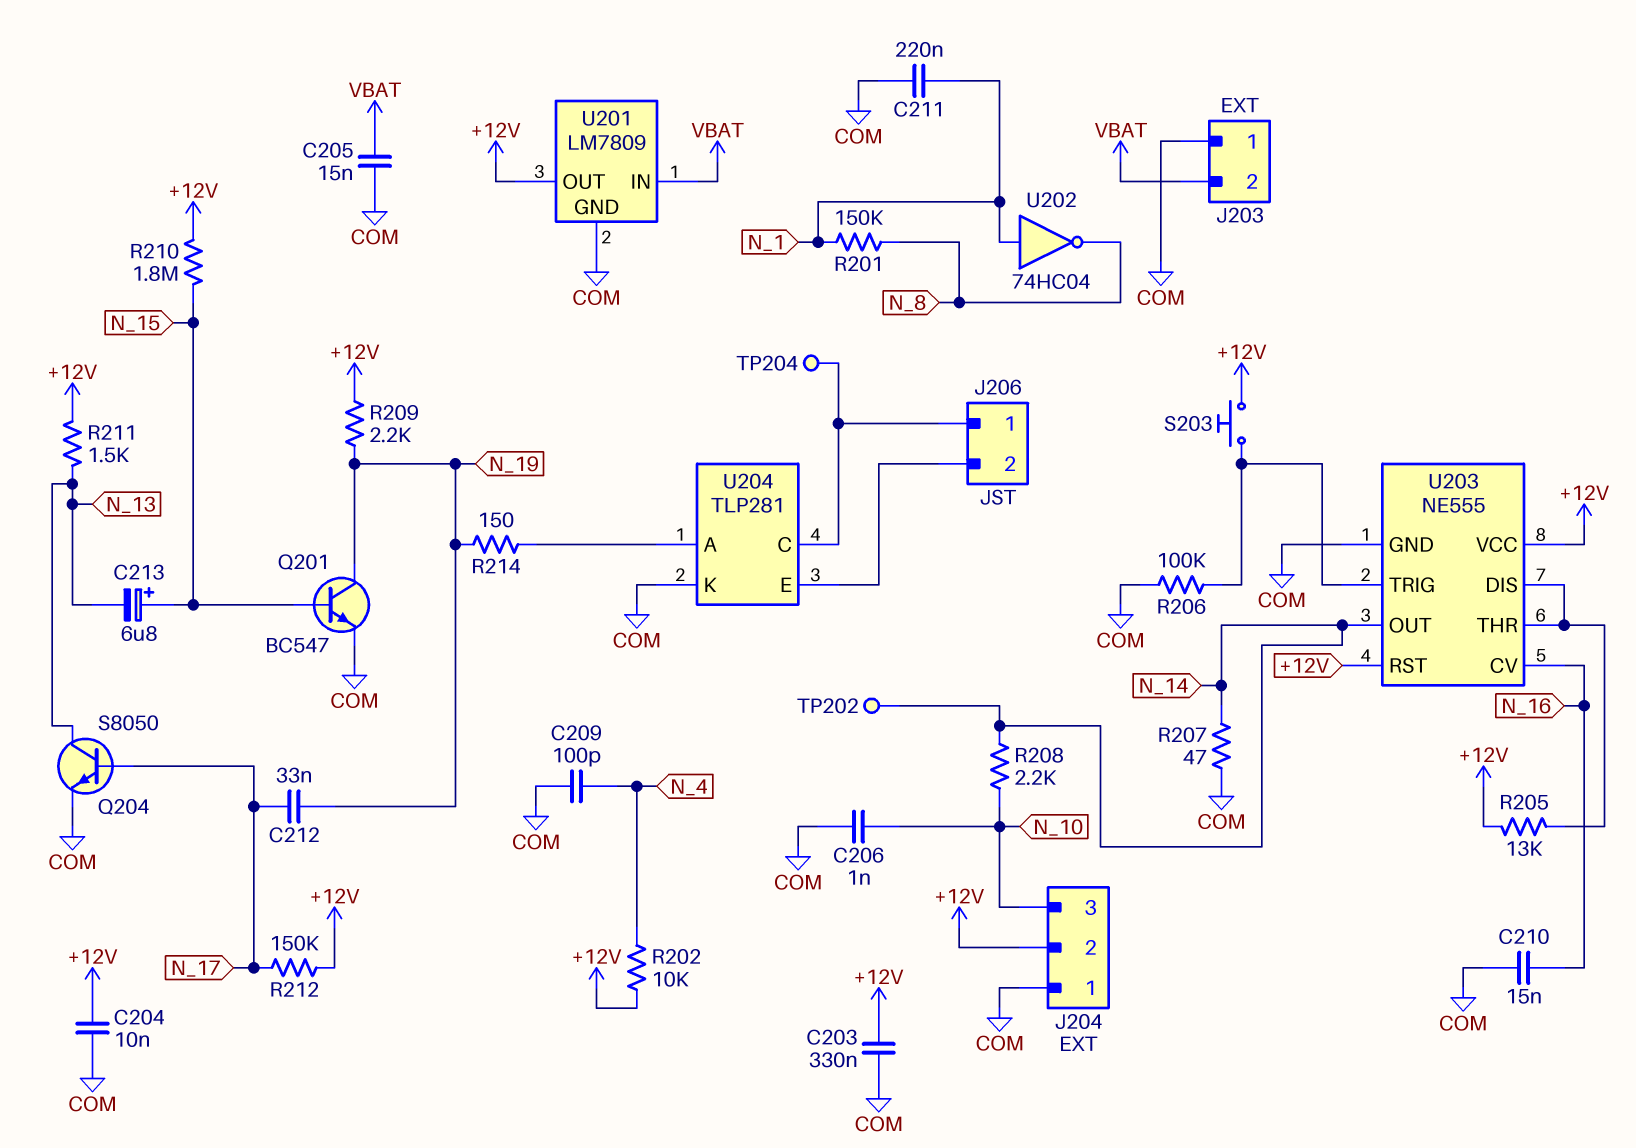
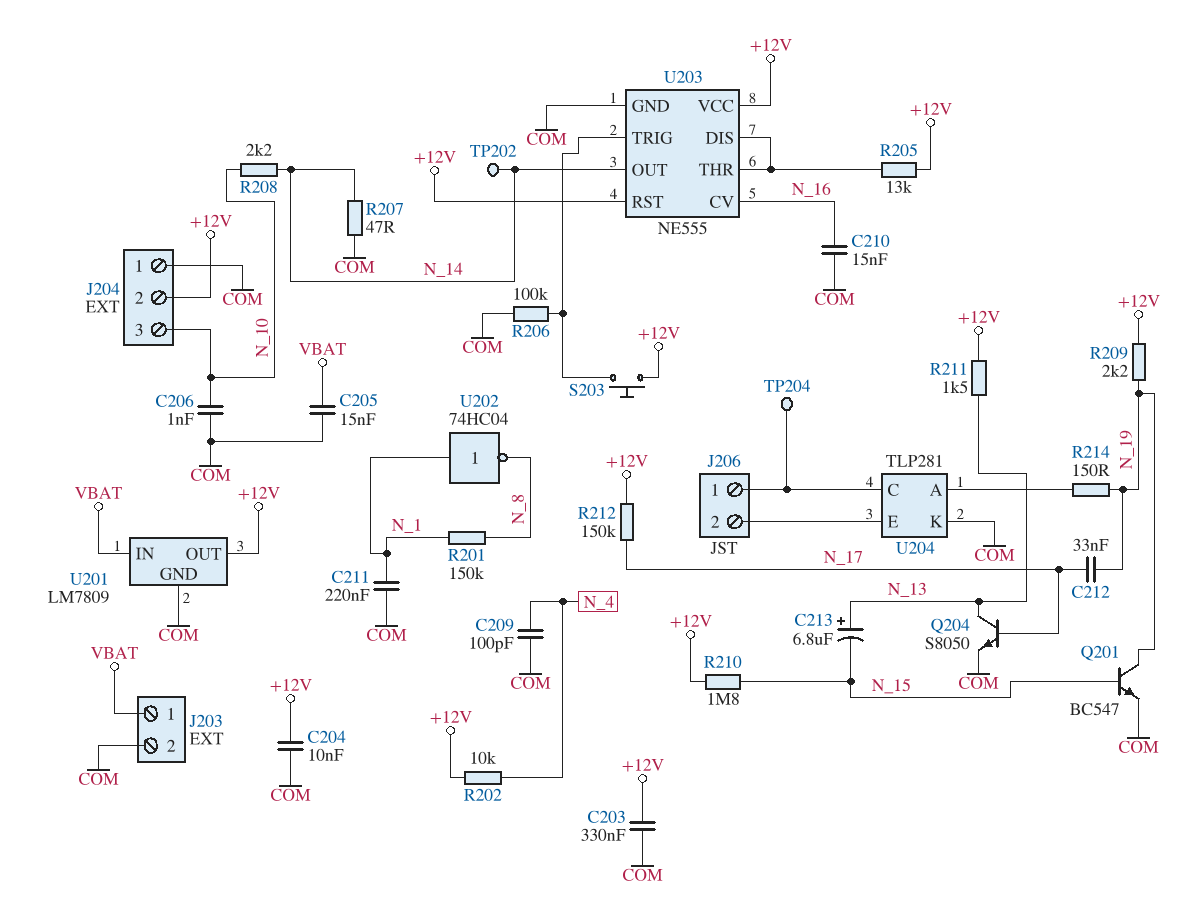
C213: 6.8uF (plus N_15, minus N_13) -> 6.8uF (plus N_13, minus N_15)
J203 pin 1: COM -> VBAT
J203 pin 2: VBAT -> COM

